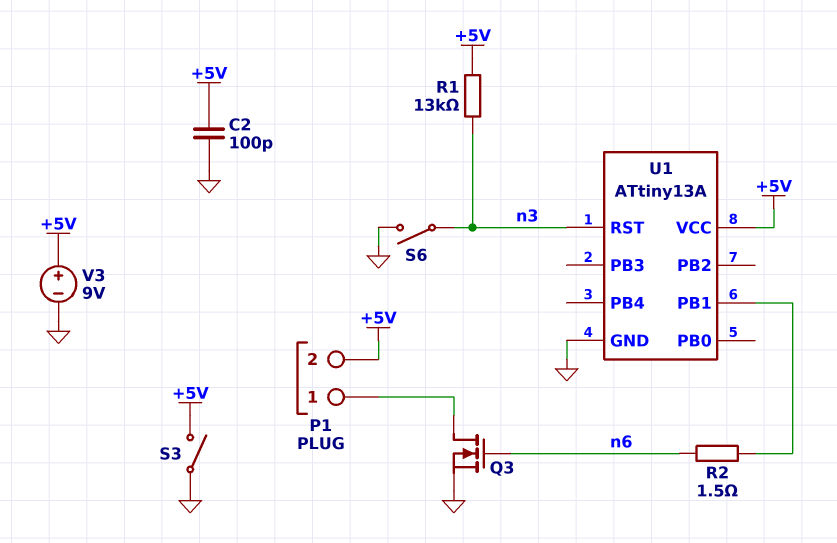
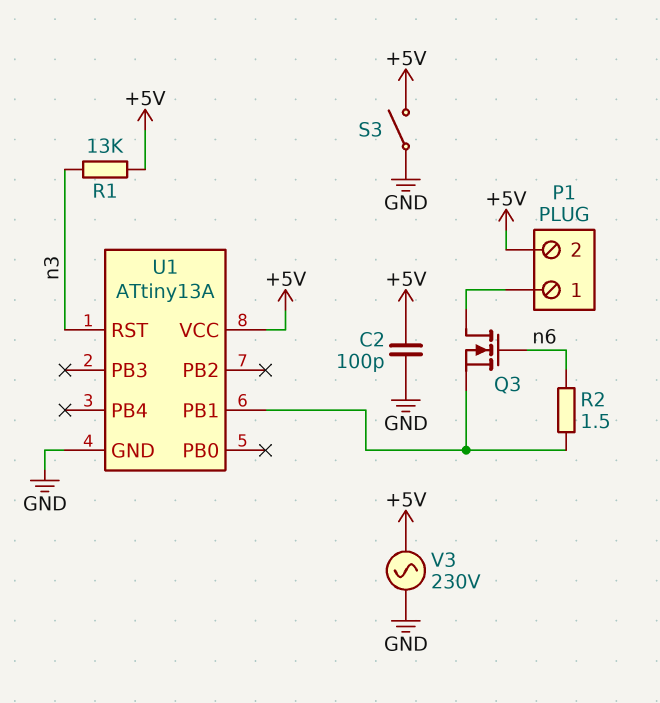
Q3: NMOS (G n6, D P1/1, S GND) -> NMOS (G n6, D P1/1, S U1/PB1)
S6: switch (GND, n3) -> none
V3: 9V (plus +5V, minus GND) -> AC 230V (+5V, GND)

